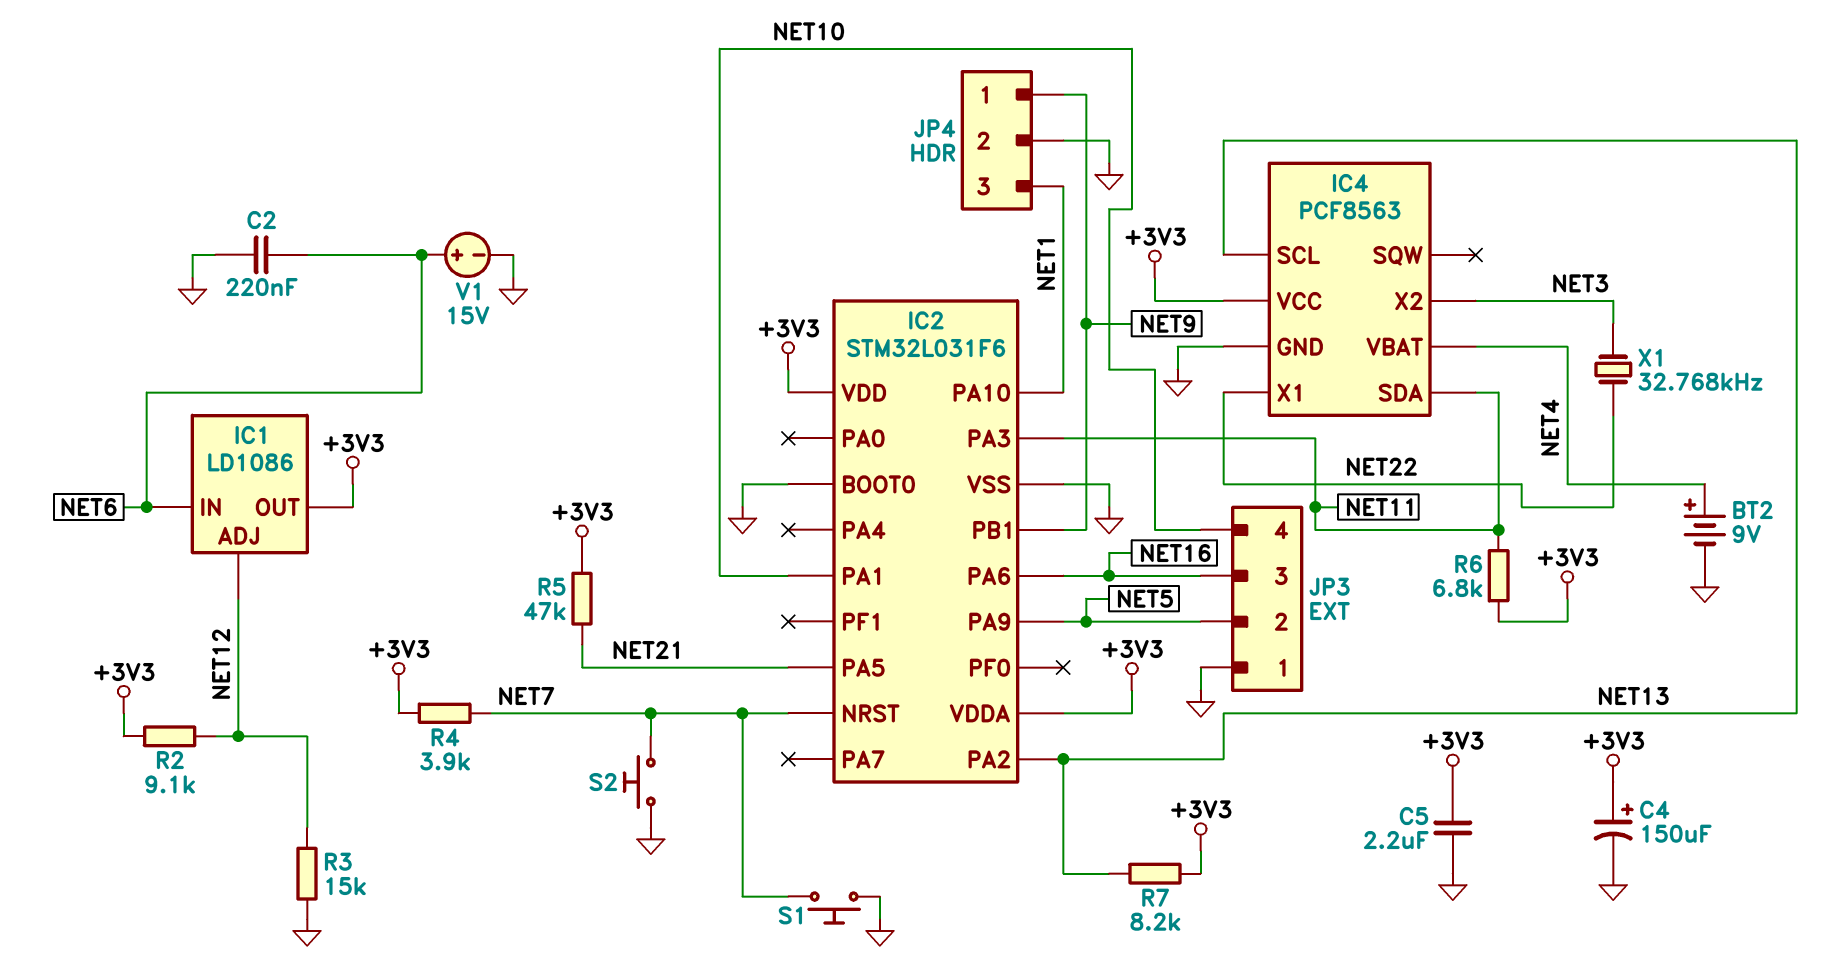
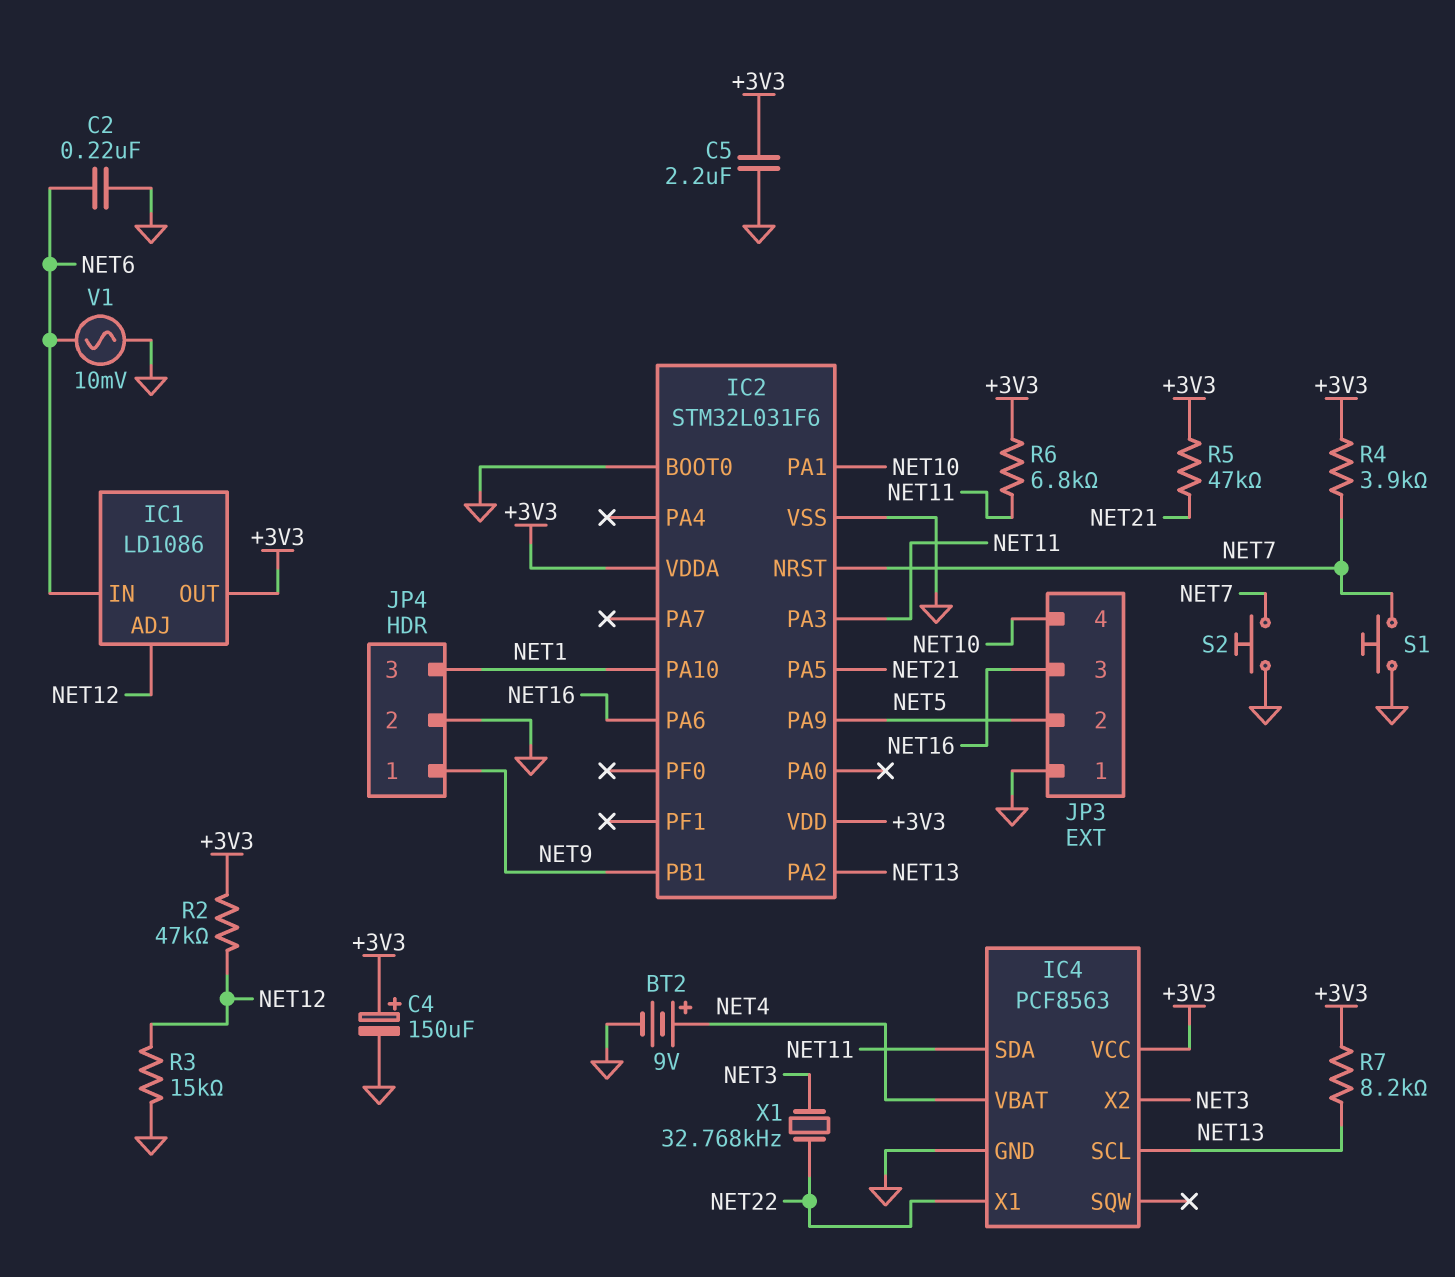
R2: 9.1k (+3V3, NET12) -> 47k (+3V3, NET12)
V1: 15V (plus NET6, minus GND) -> AC 10mV (GND, NET6)

